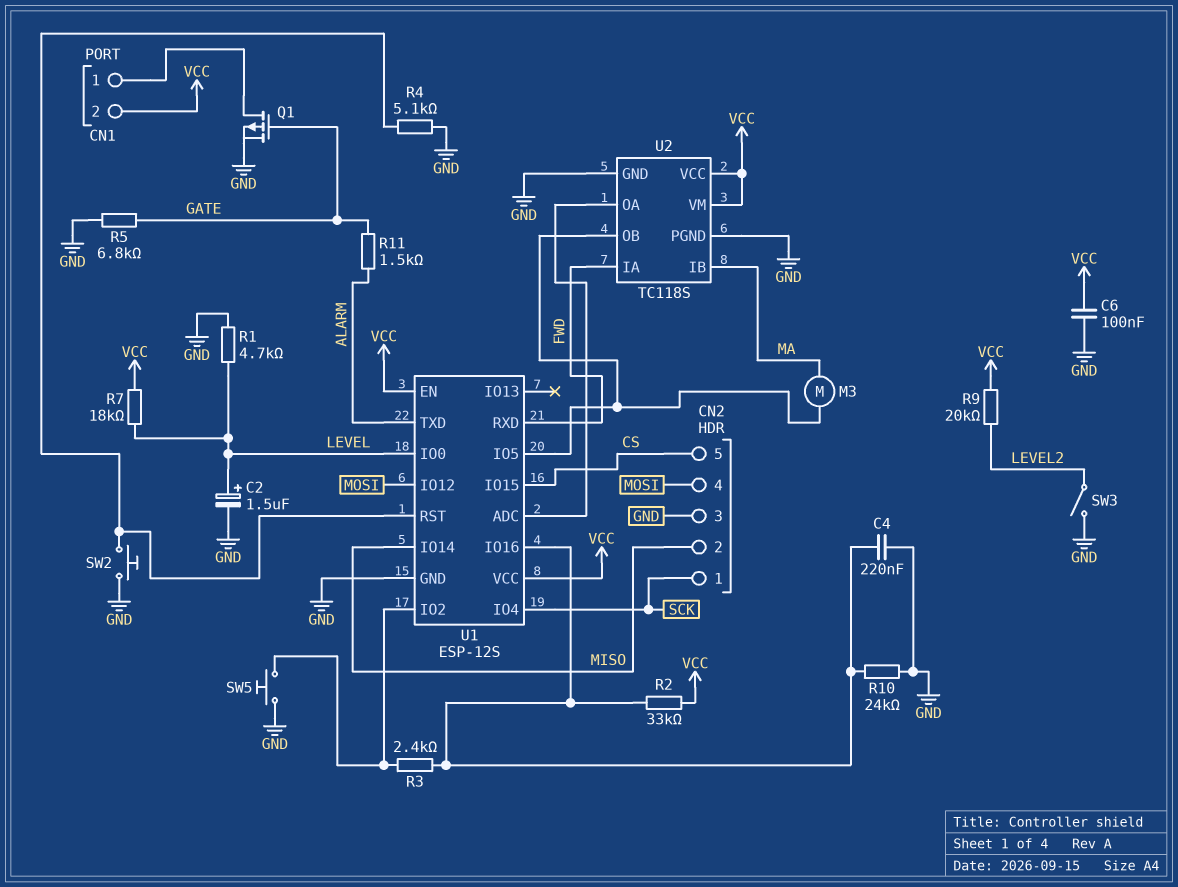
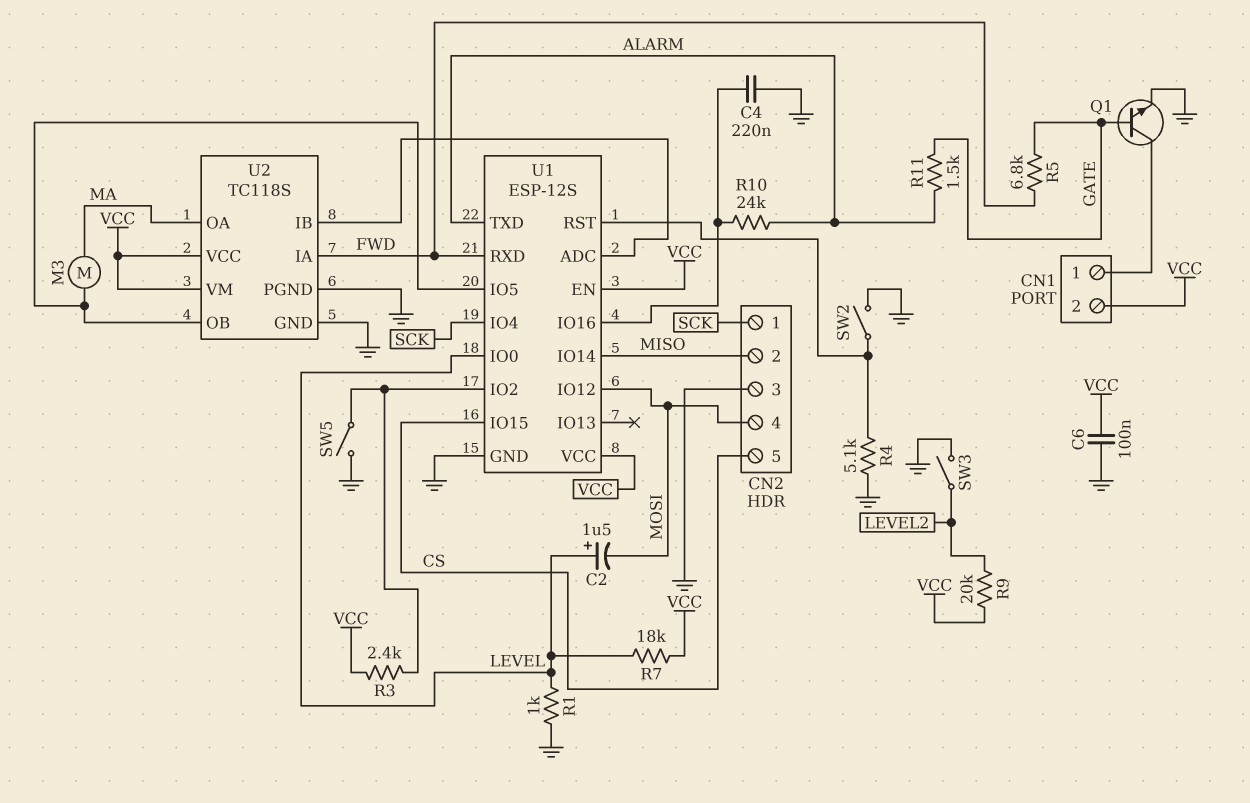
C2: 1.5uF (plus LEVEL, minus GND) -> 1.5uF (plus LEVEL, minus MOSI)
Q1: PMOS (G GATE, D CN1/1, S GND) -> NPN (B GATE, C CN1/1, E GND)
R1: 4.7k (GND, LEVEL) -> 1k (GND, LEVEL)
R2: 33k (U1/IO16, VCC) -> none
R3: 2.4k (U1/IO2, U1/IO16) -> 2.4k (U1/IO2, VCC)
R5: 6.8k (GATE, GND) -> 6.8k (FWD, GATE)
R10: 24k (GND, U1/IO16) -> 24k (ALARM, U1/IO16)
SW2: button (GND, U1/RST) -> switch (GND, U1/RST)
SW5: button (GND, U1/IO2) -> switch (GND, U1/IO2)
U2 pin IB: MA -> U1/ADC
U2 pin OA: U1/ADC -> MA

